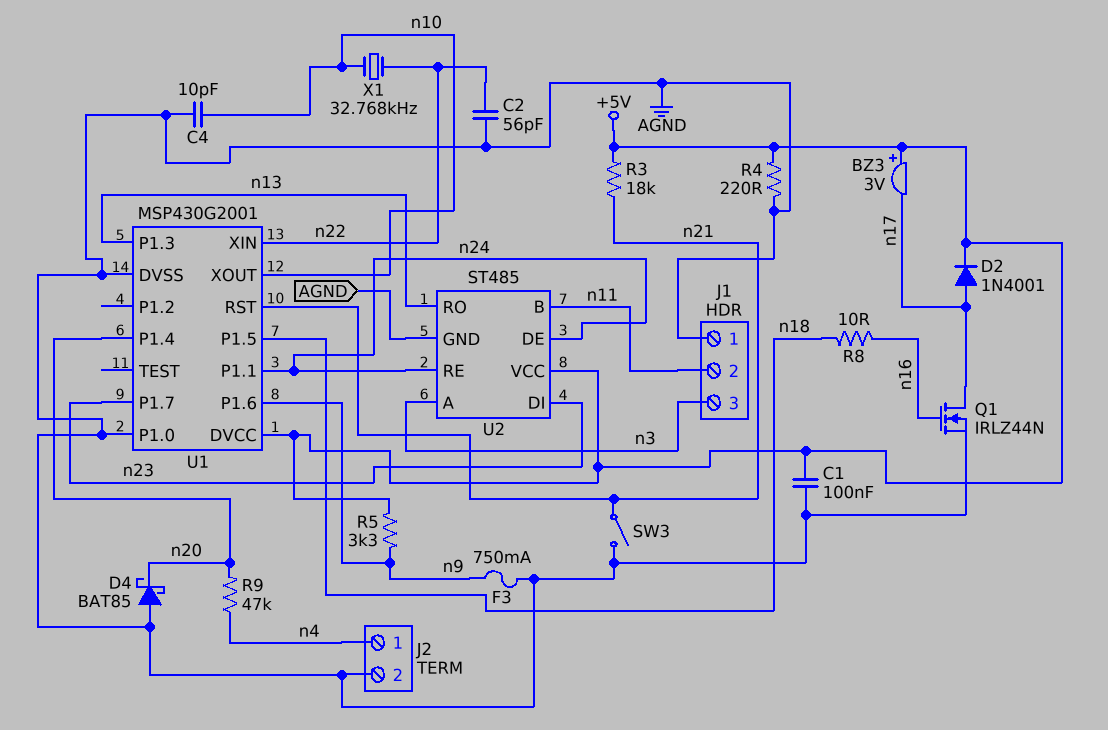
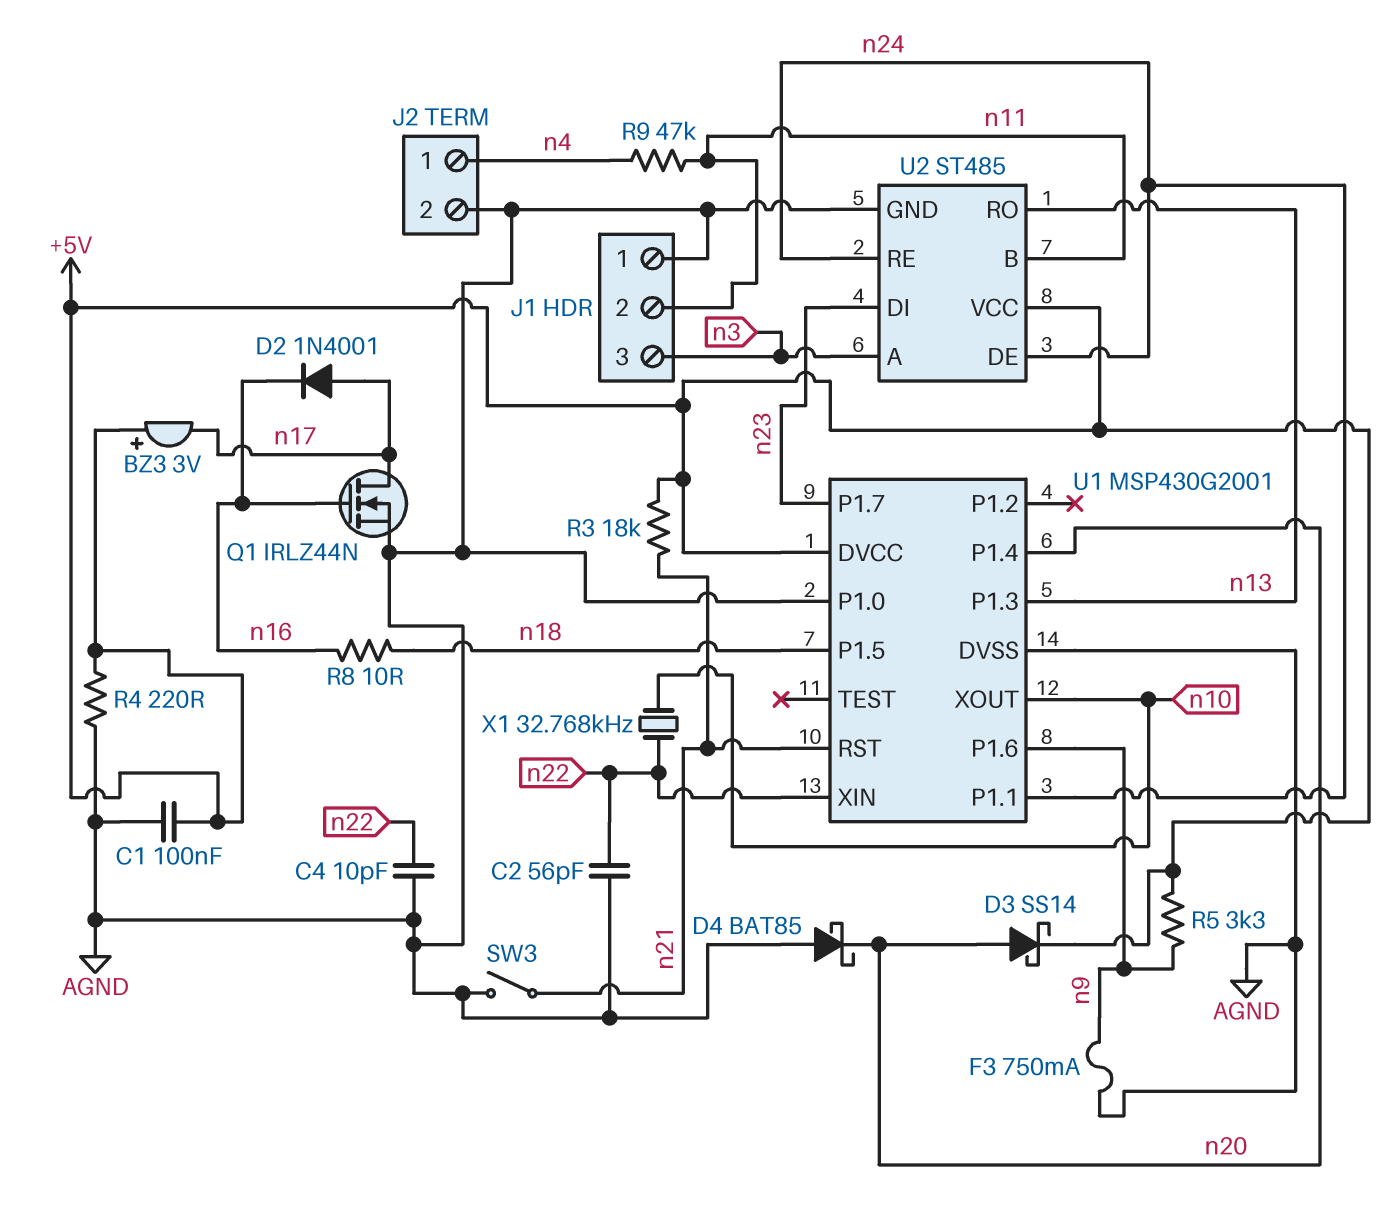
C4: 10pF (AGND, n10) -> 10pF (AGND, n22)
D2: diode 1N4001 (A n17, K +5V) -> diode 1N4001 (A n17, K n16)
D3: none -> schottky SS14 (A n20, K +5V)
R9: 47k (n4, n20) -> 47k (n4, n11)

